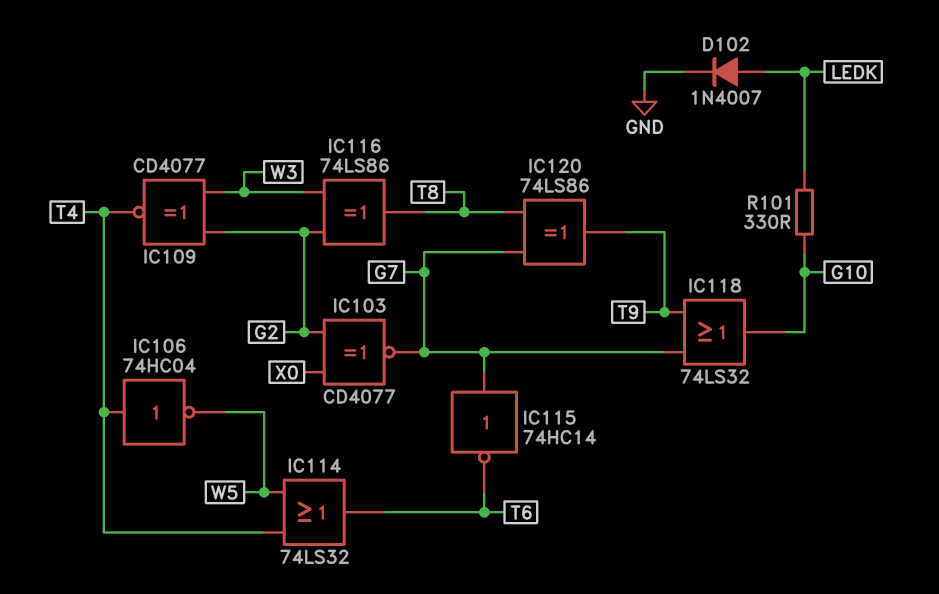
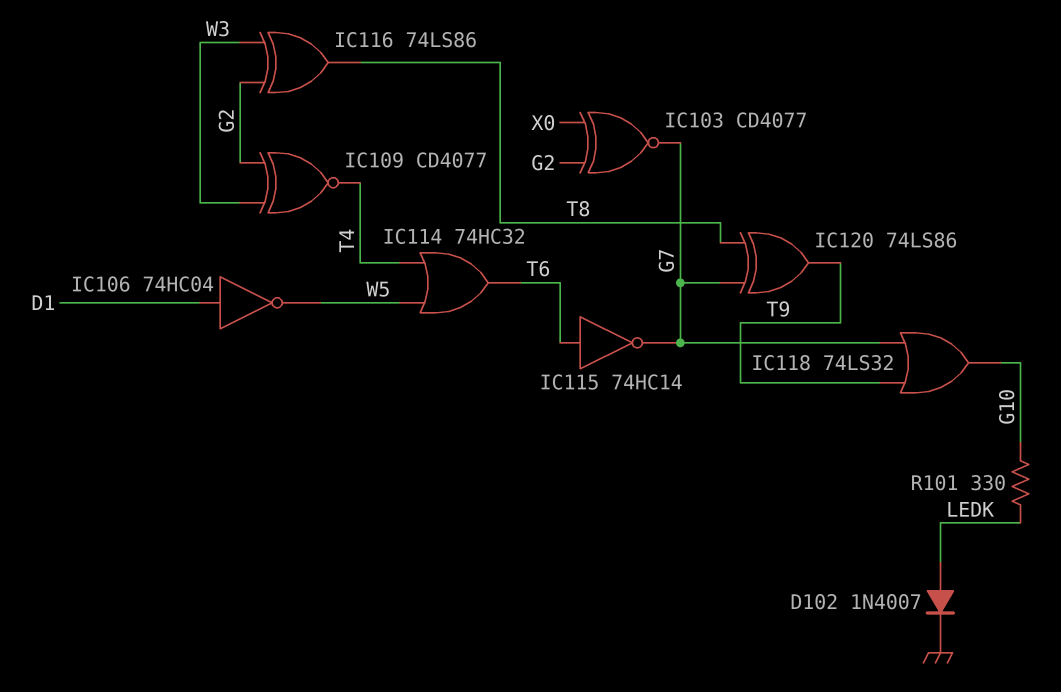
IC106: NOT 74HC04 (in T4, out W5) -> NOT 74HC04 (in D1, out W5)
IC114: OR 74LS32 (in T4, in W5, out T6) -> OR 74HC32 (in T4, in W5, out T6)
IC115: NOT 74HC14 (in G7, out T6) -> NOT 74HC14 (in T6, out G7)

